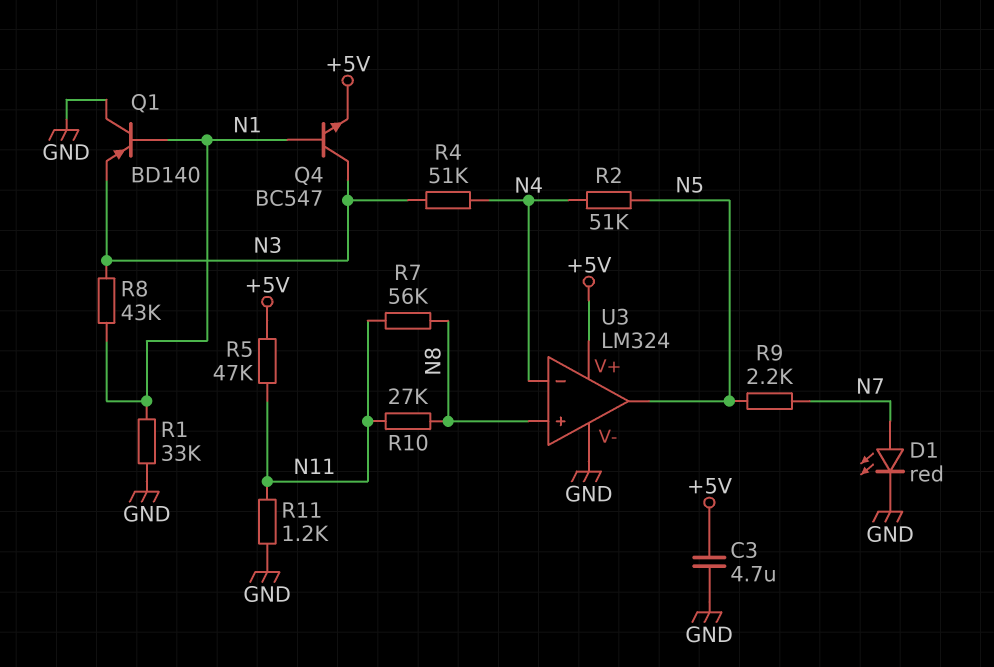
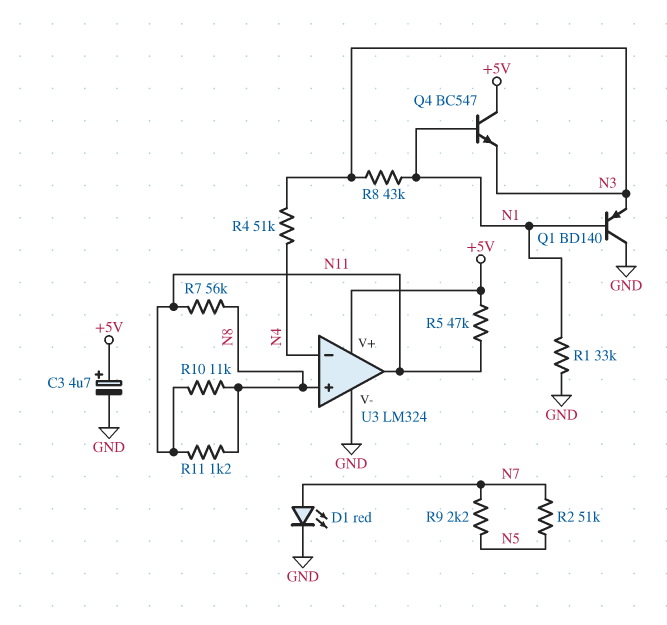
C3: 4.7uF (+5V, GND) -> 4.7uF (plus +5V, minus GND)
Q4: NPN BC547 (B N1, C N3, E +5V) -> NPN BC547 (B N1, C +5V, E N3)
R2: 51k (N4, N5) -> 51k (N5, N7)
R10: 27k (N8, N11) -> 11k (N8, N11)
R11: 1.2k (GND, N11) -> 1.2k (N8, N11)
U3 pin out: N5 -> N11

